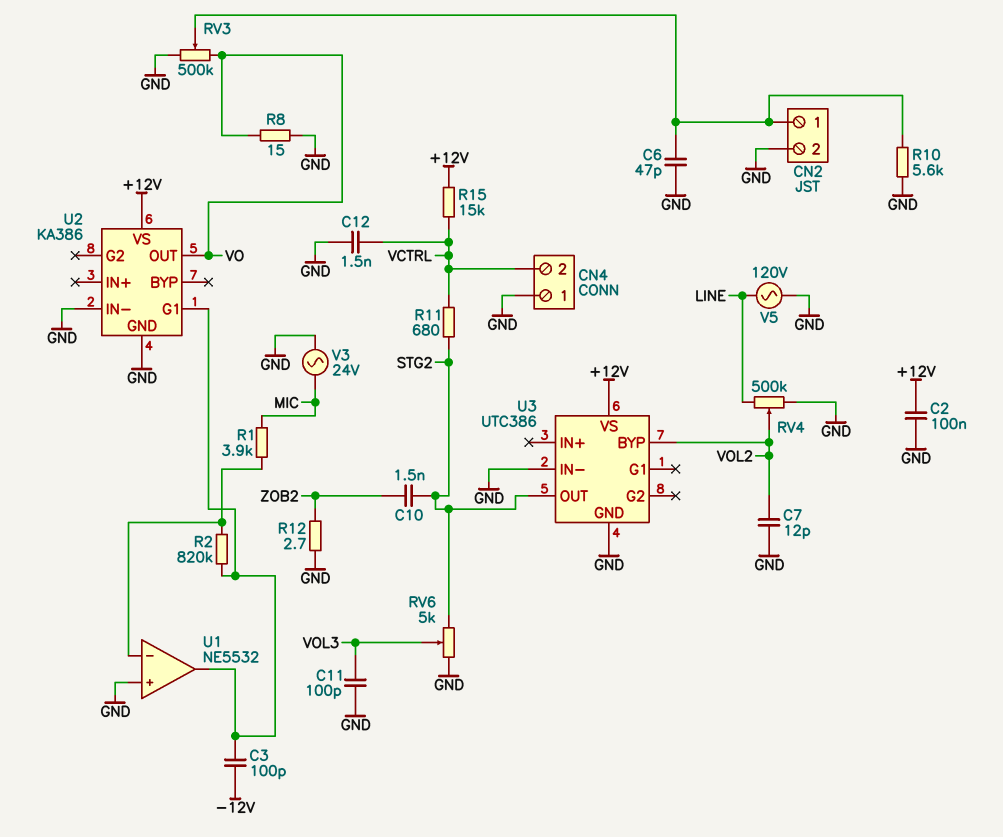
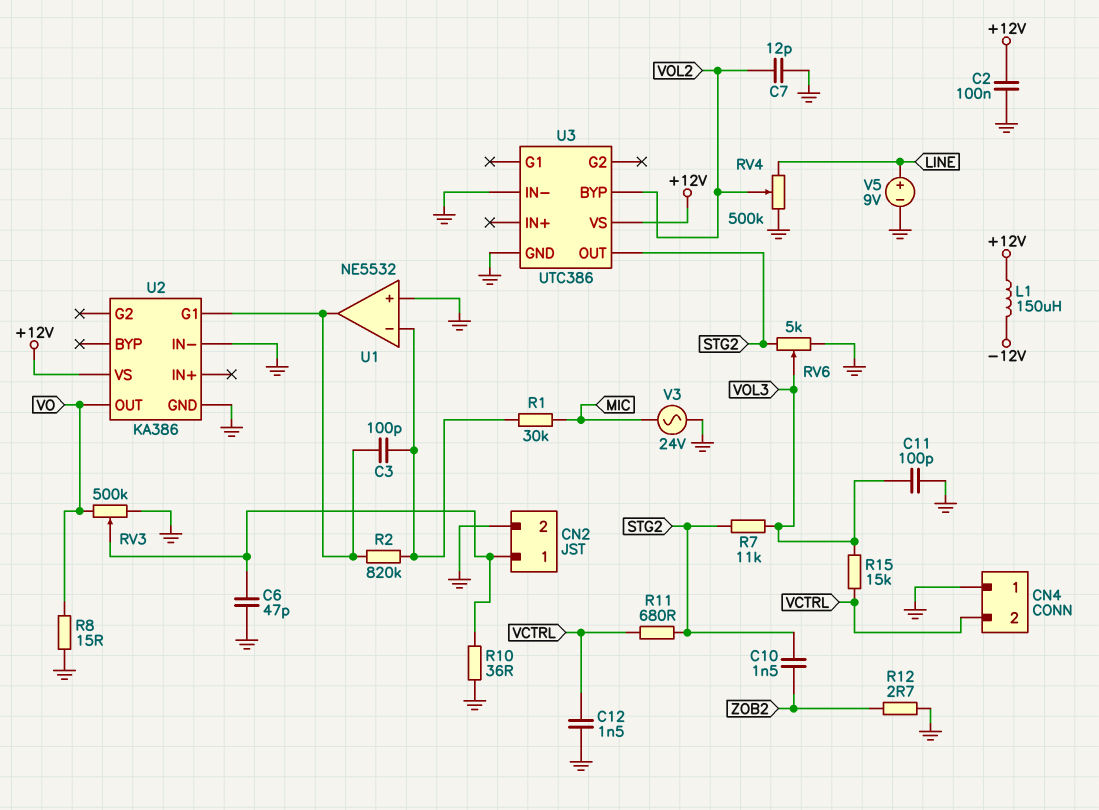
C3: 100pF (-12V, U1/out) -> 100pF (U1/in-, U1/out)
L1: none -> 150uH (+12V, -12V)
R1: 3.9k (MIC, U1/in-) -> 30k (MIC, U1/in-)
R7: none -> 11k (STG2, VOL3)
R10: 5.6k (CN2/1, GND) -> 36 (CN2/1, GND)
R15: 15k (+12V, VCTRL) -> 15k (VCTRL, VOL3)
V5: AC 120V (GND, LINE) -> 9V (plus LINE, minus GND)

